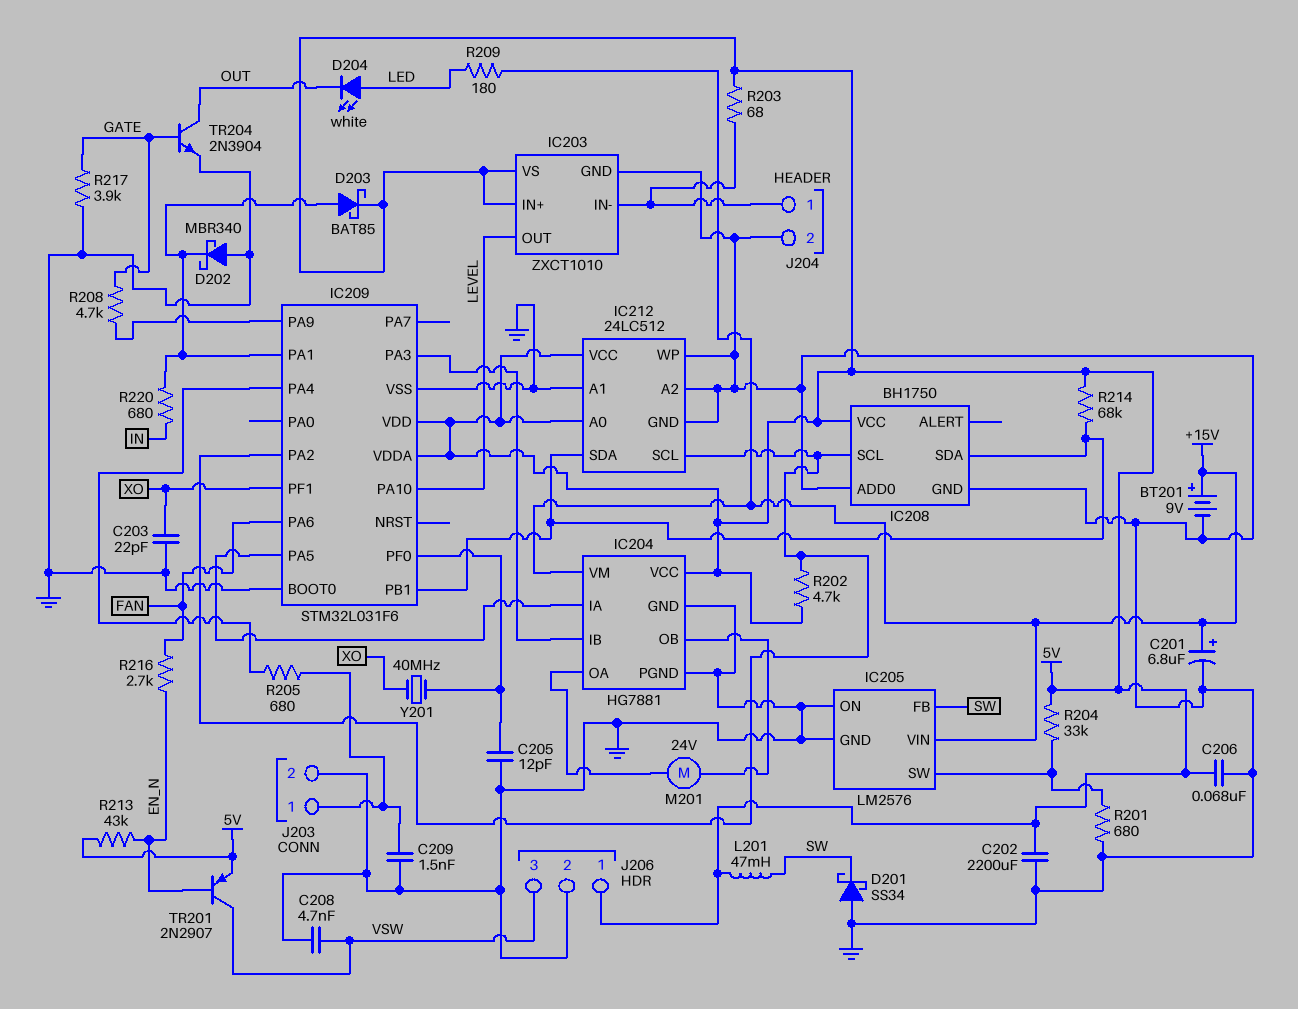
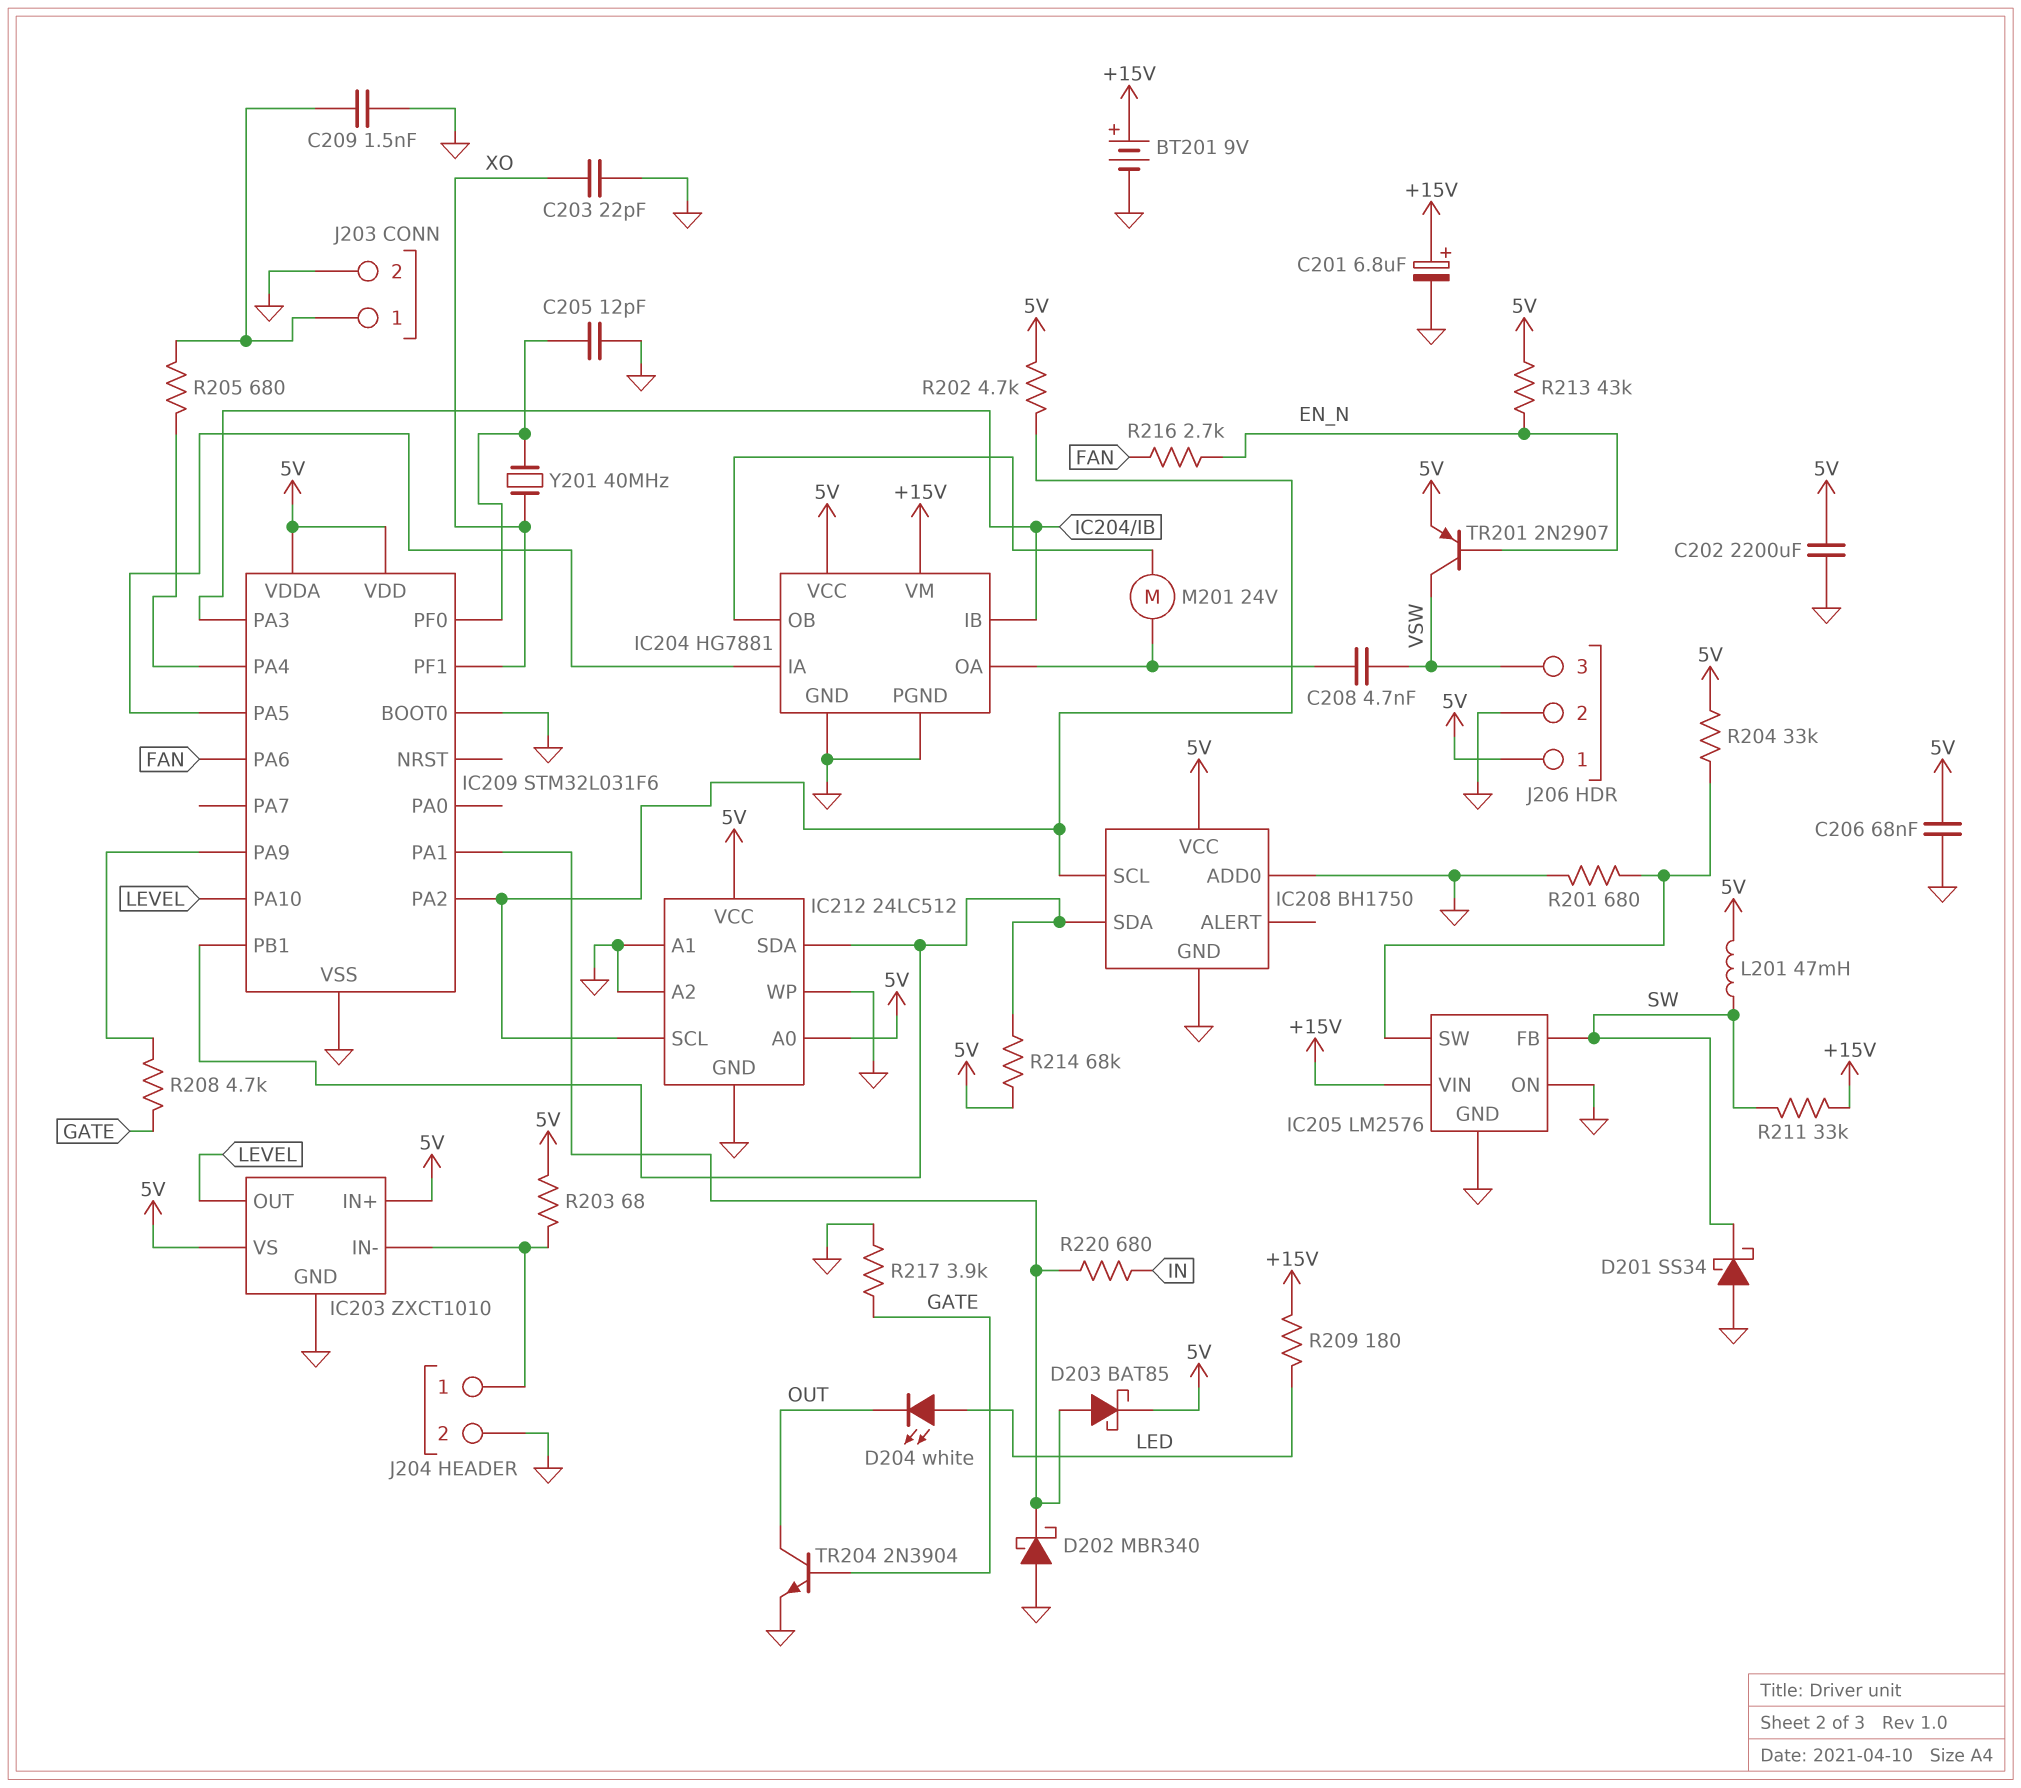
C208: 4.7nF (GND, VSW) -> 4.7nF (IC204/OA, VSW)
R211: none -> 33k (+15V, SW)

